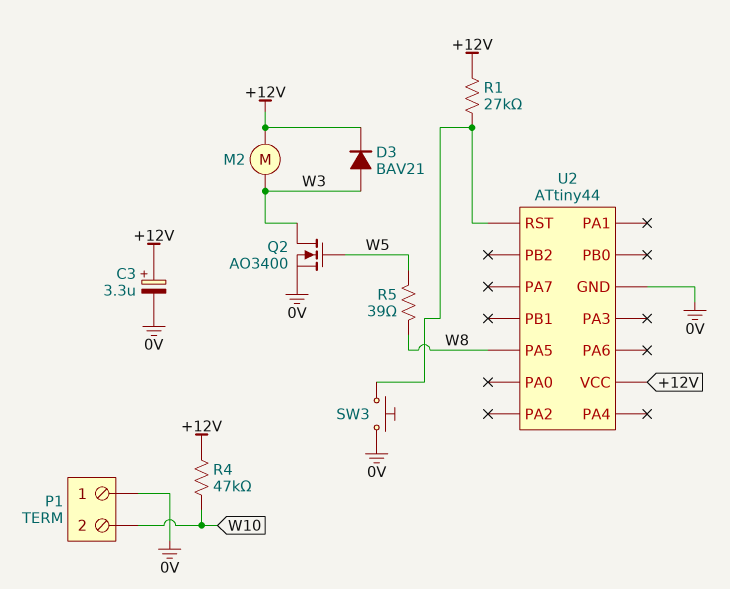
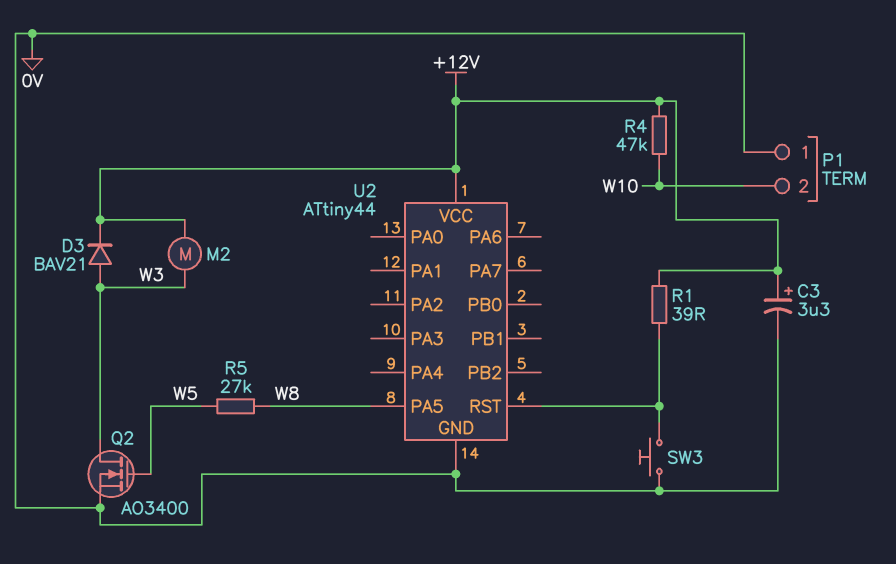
R1: 27k (+12V, U2/RST) -> 39 (+12V, U2/RST)
R5: 39 (W5, W8) -> 27k (W5, W8)

